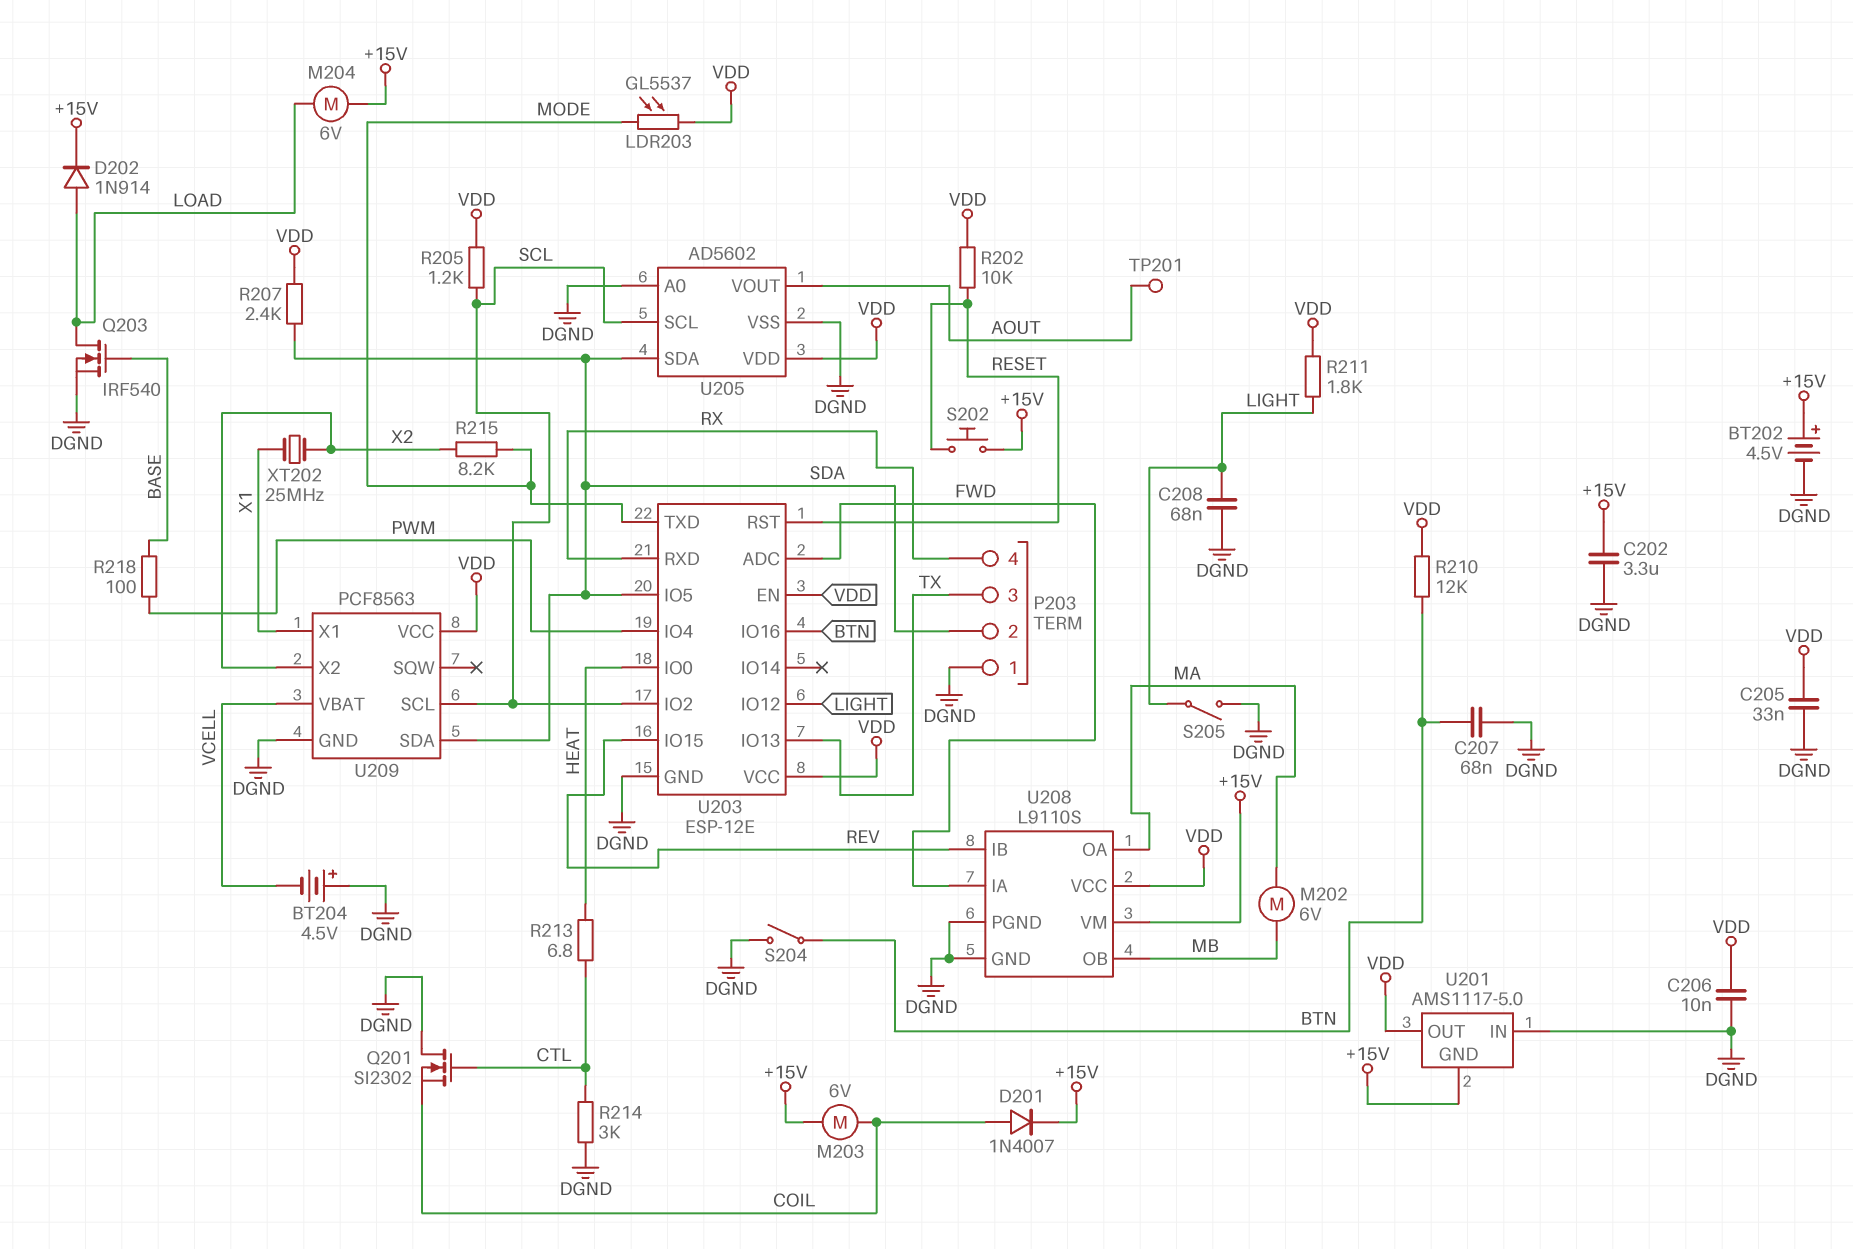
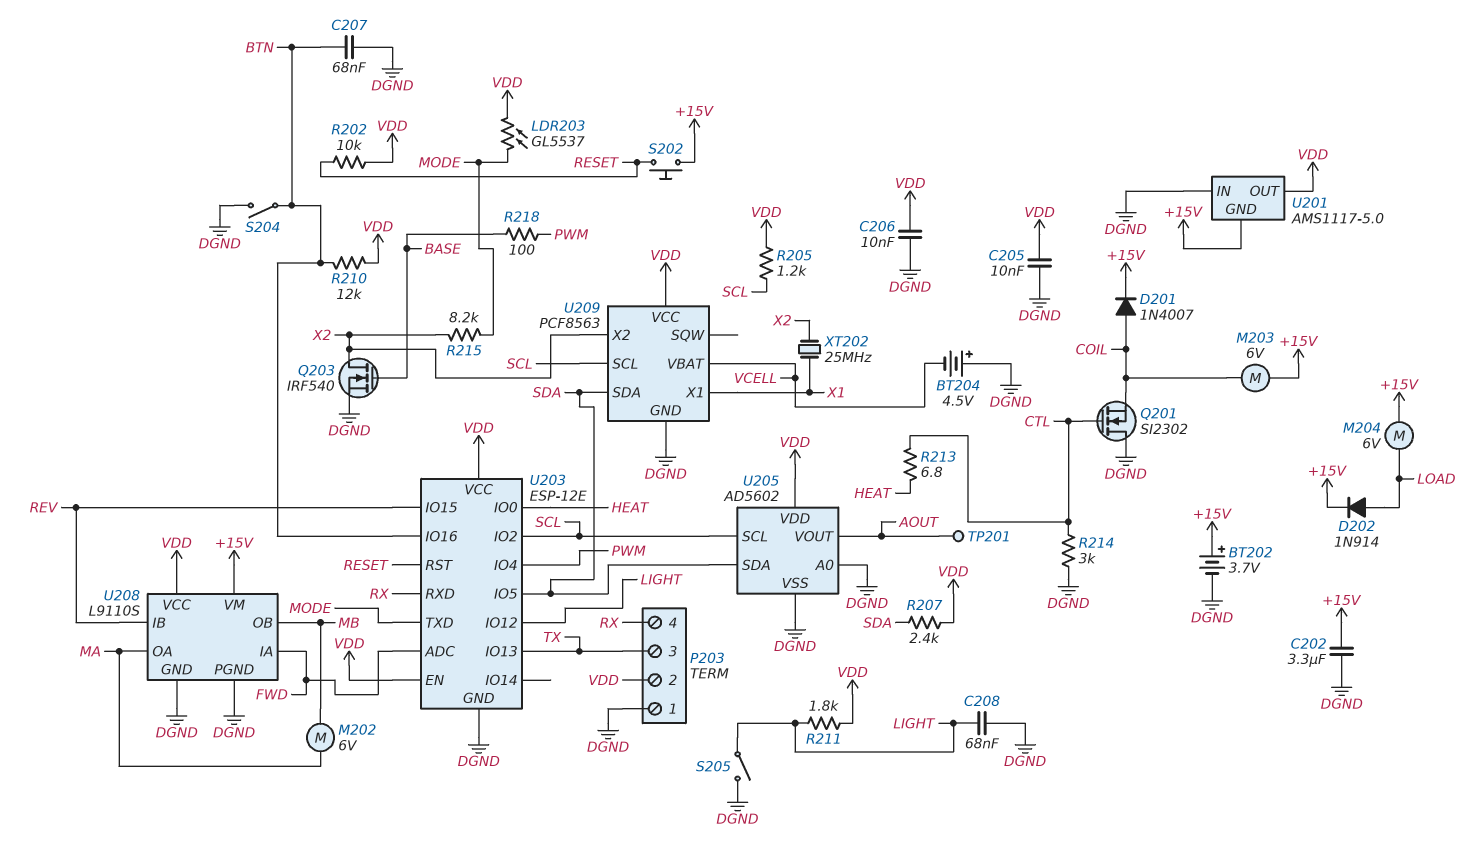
BT202: 4.5V (plus +15V, minus DGND) -> 3.7V (plus +15V, minus DGND)
C205: 33nF (DGND, VDD) -> 10nF (DGND, VDD)
P203 pin 2: SDA -> VDD
Q203: NMOS IRF540 (G BASE, D LOAD, S DGND) -> NMOS IRF540 (G BASE, D X2, S DGND)

